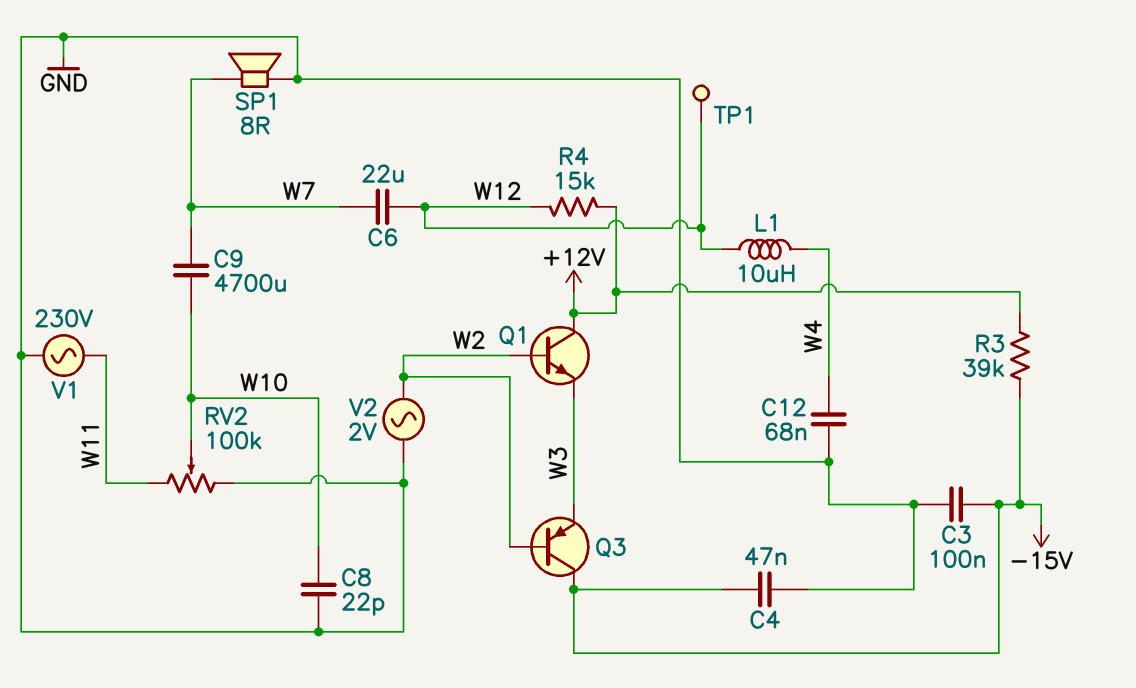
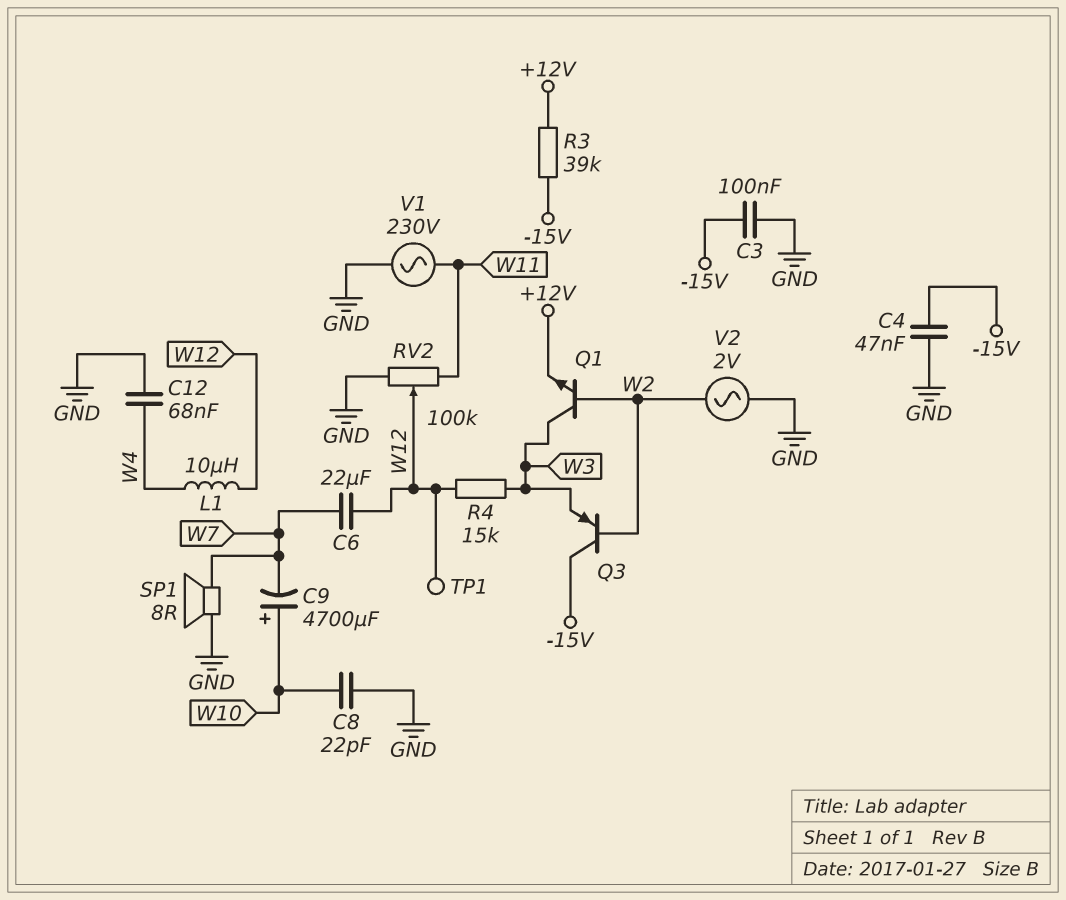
C9: 4700uF (W7, W10) -> 4700uF (plus W10, minus W7)
Q1: NPN (B W2, C +12V, E W3) -> NPN (B W2, C W3, E +12V)
R4: 15k (+12V, W12) -> 15k (W3, W12)
RV2: 100k (GND, W11, wiper W10) -> 100k (GND, W11, wiper W12)

